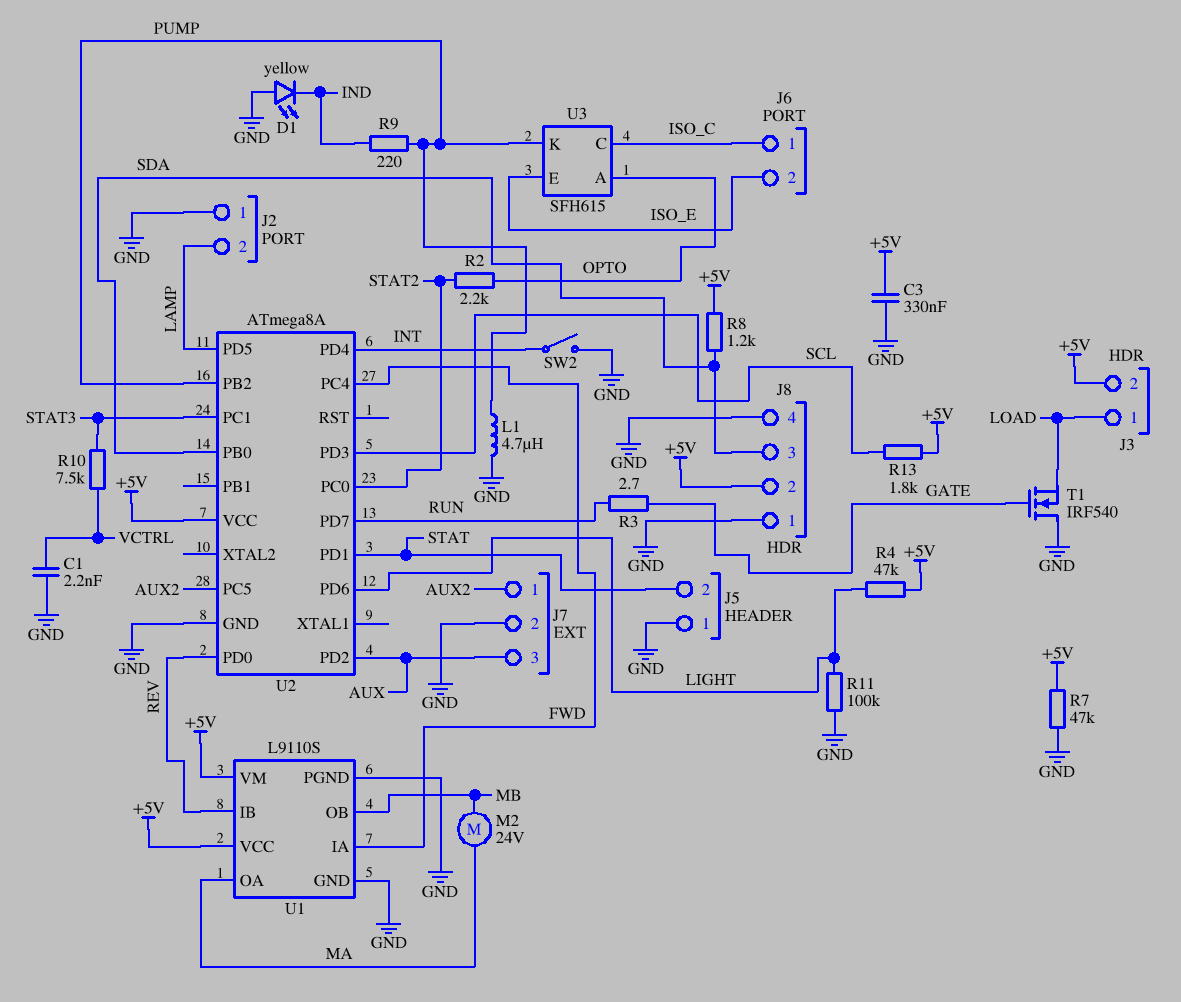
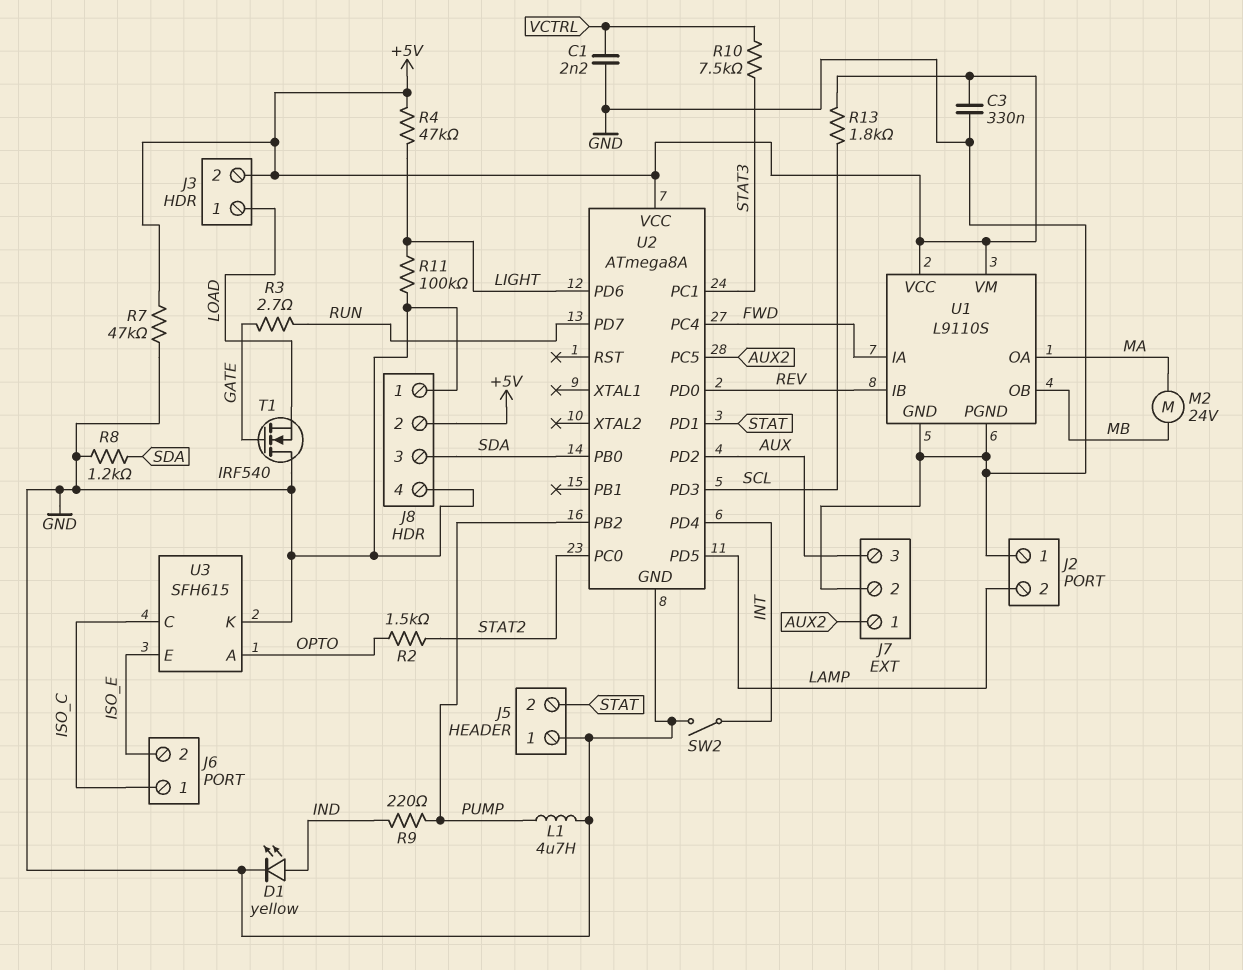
D1: LED yellow (A GND, K IND) -> LED yellow (A IND, K GND)
R2: 2.2k (OPTO, STAT2) -> 1.5k (OPTO, STAT2)
R8: 1.2k (+5V, SDA) -> 1.2k (GND, SDA)
U3 pin K: PUMP -> GND

